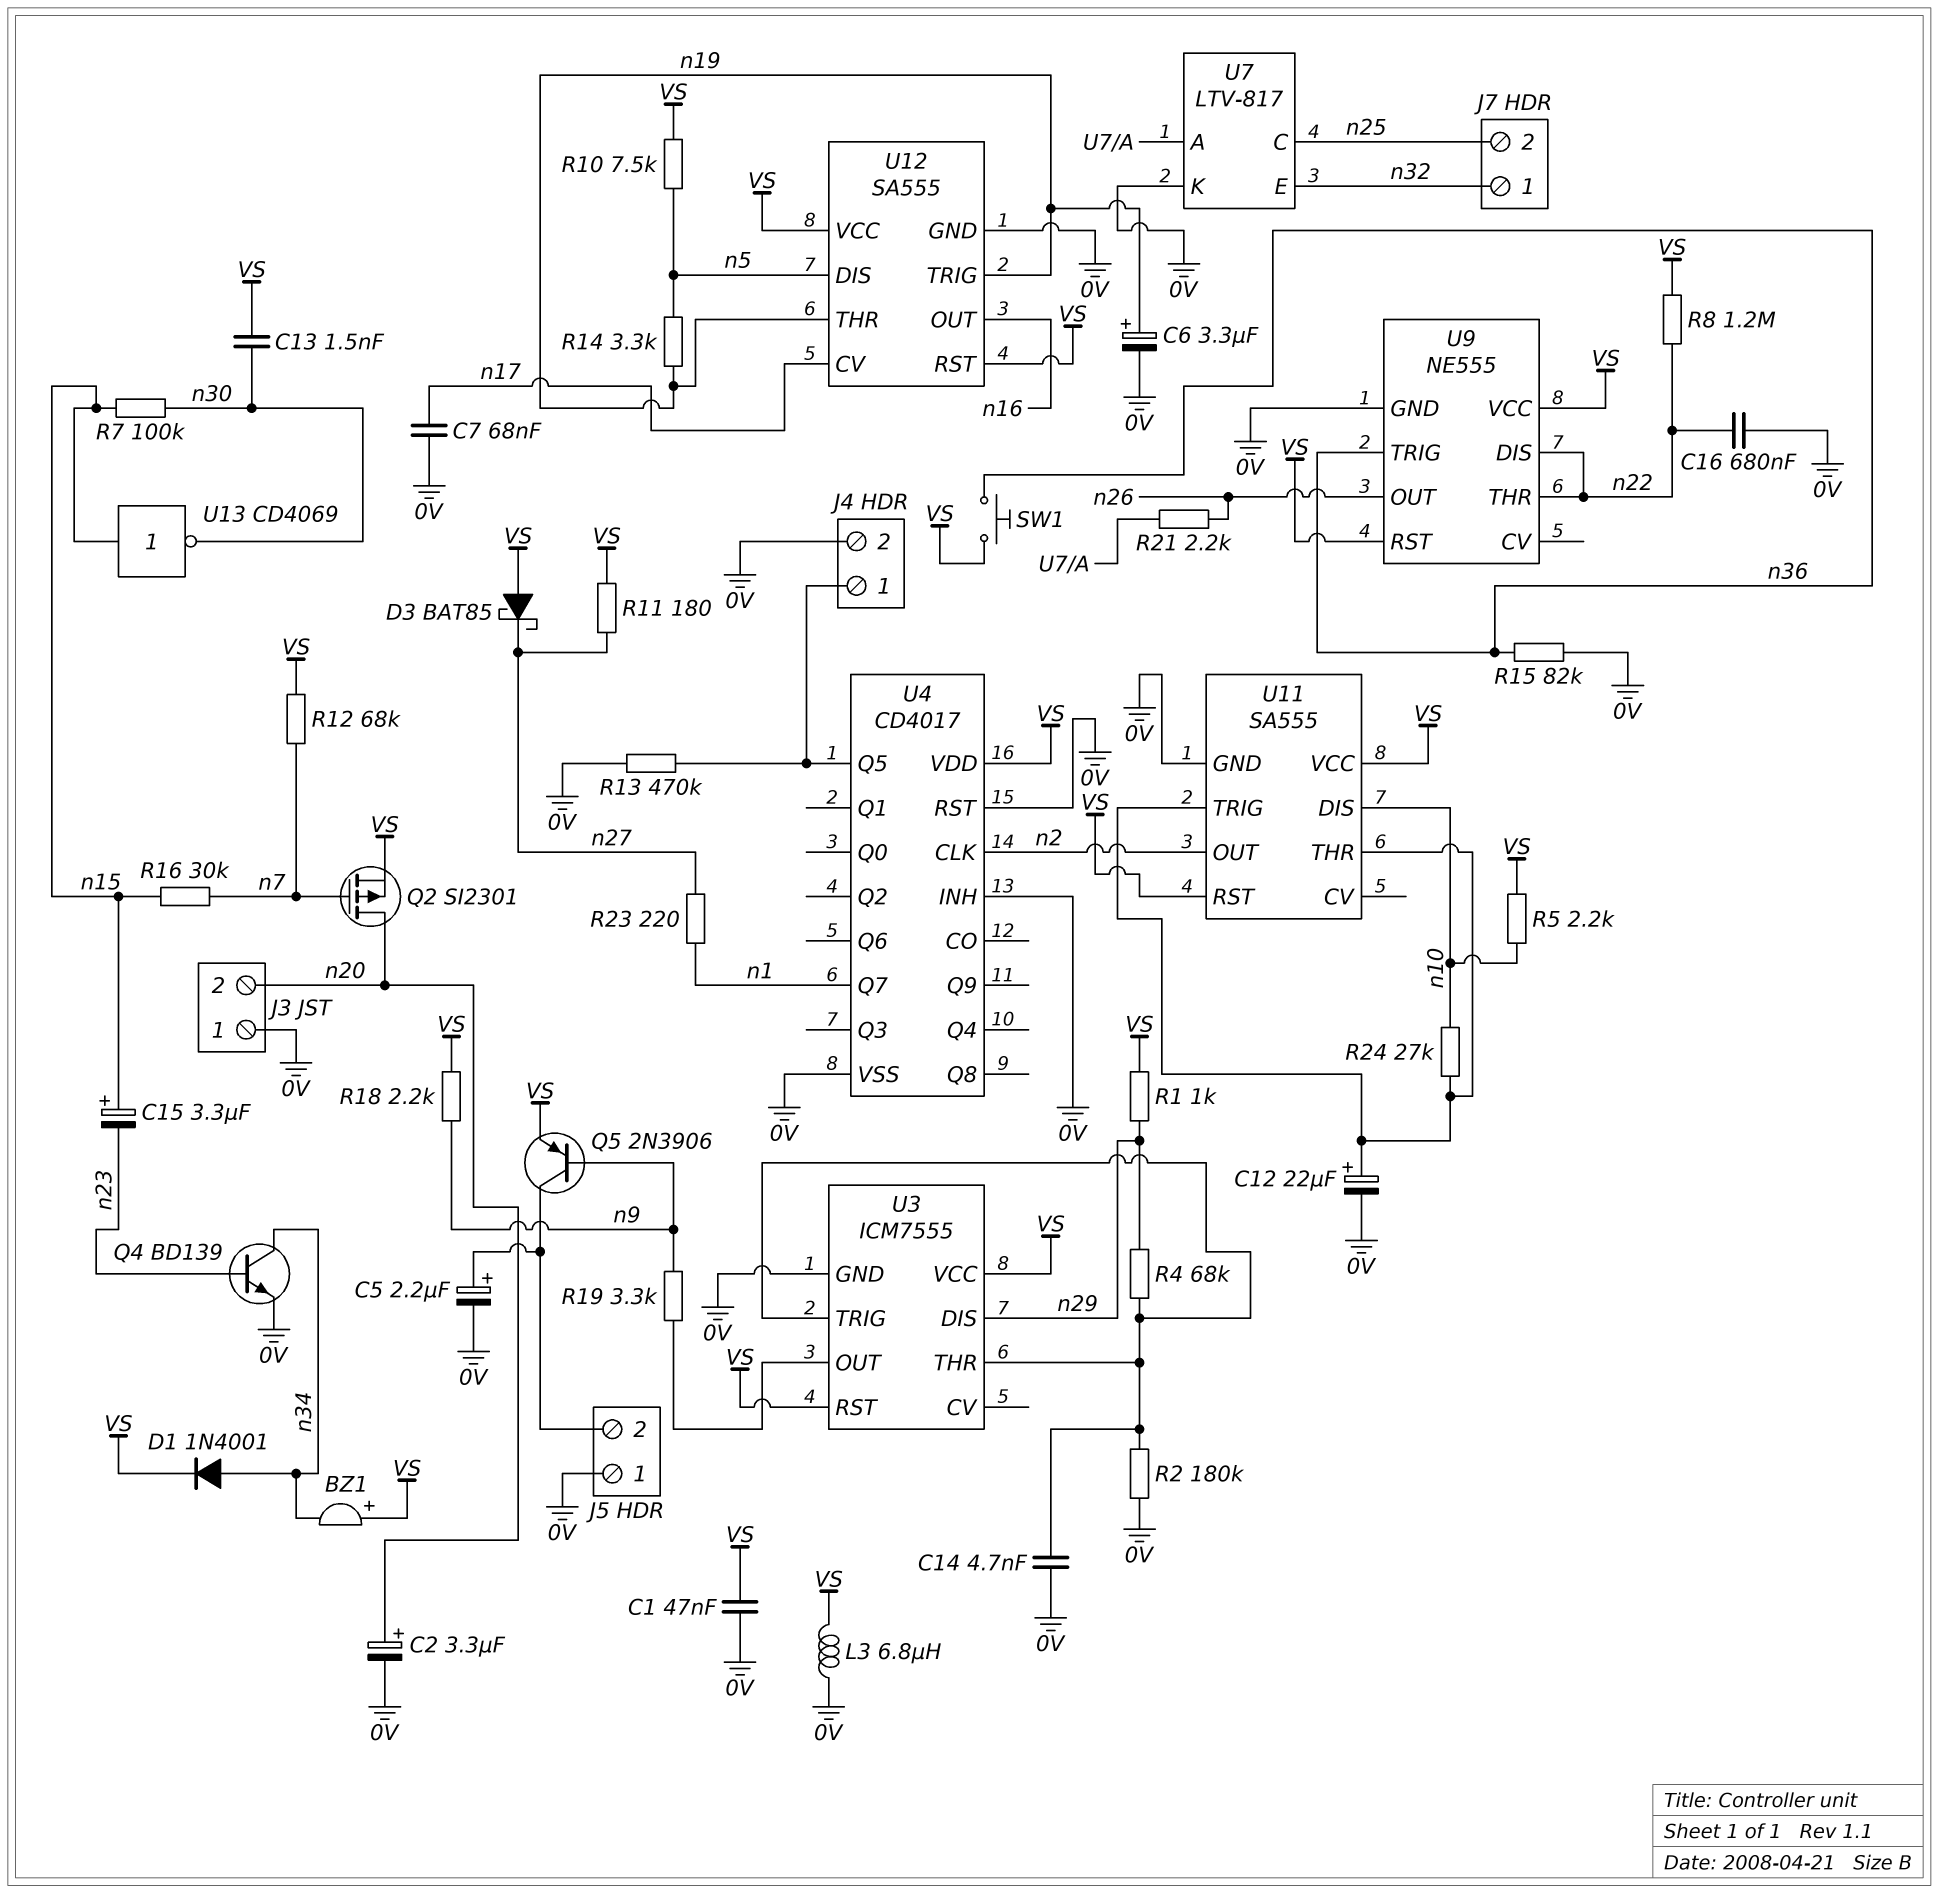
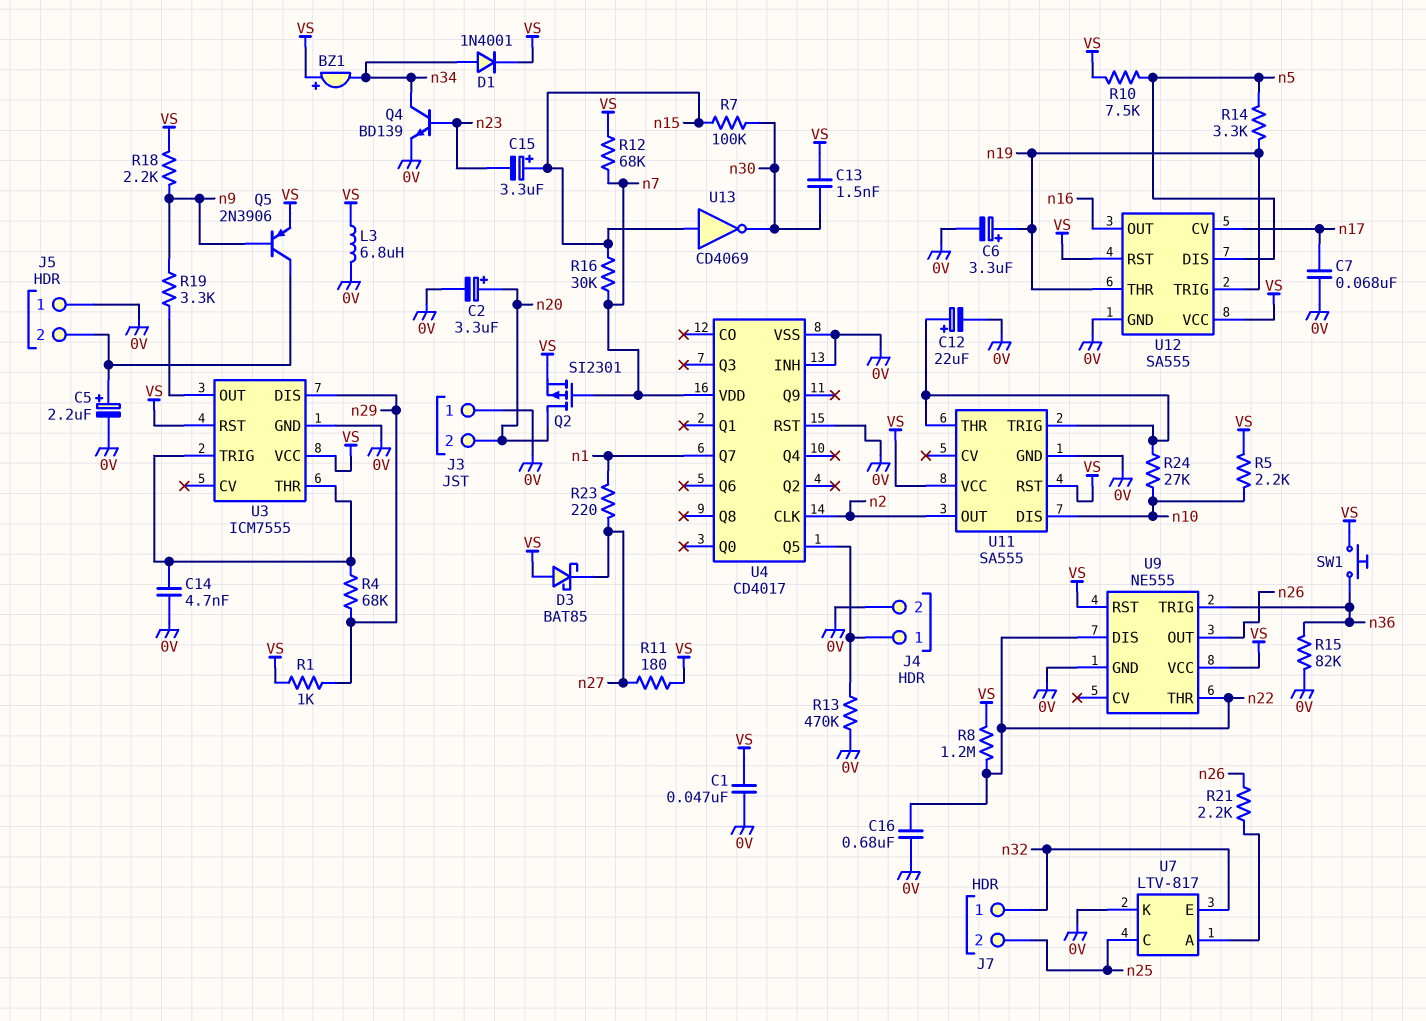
R2: 180k (0V, U3/THR) -> none
U4 pin VDD: VS -> n7

